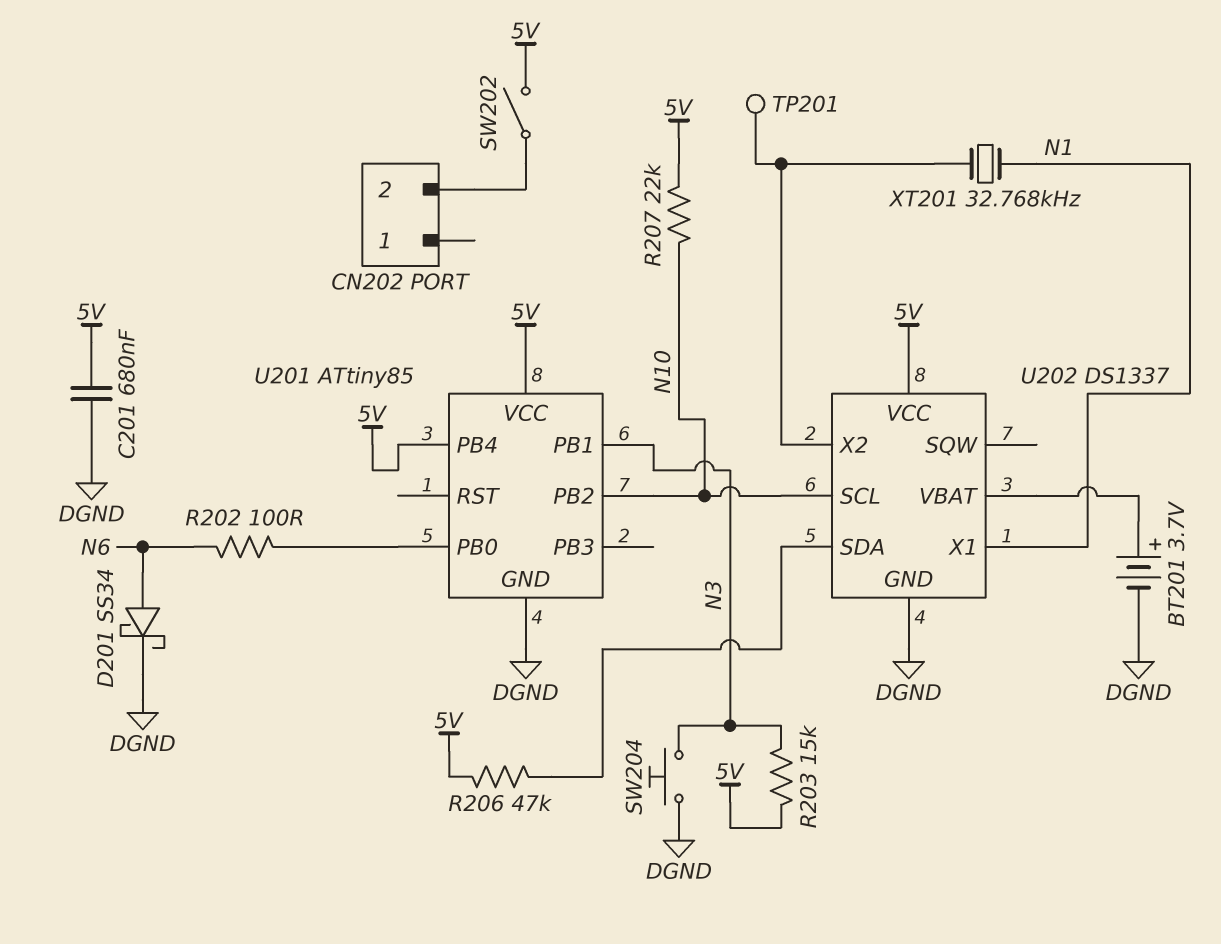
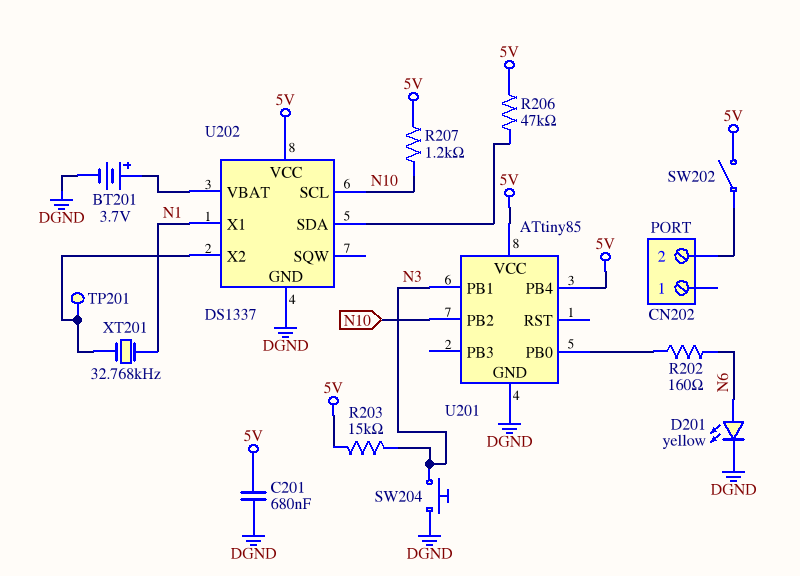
D201: schottky SS34 (A N6, K DGND) -> LED yellow (A N6, K DGND)
R202: 100 (N6, U201/PB0) -> 160 (N6, U201/PB0)
R207: 22k (5V, N10) -> 1.2k (5V, N10)

